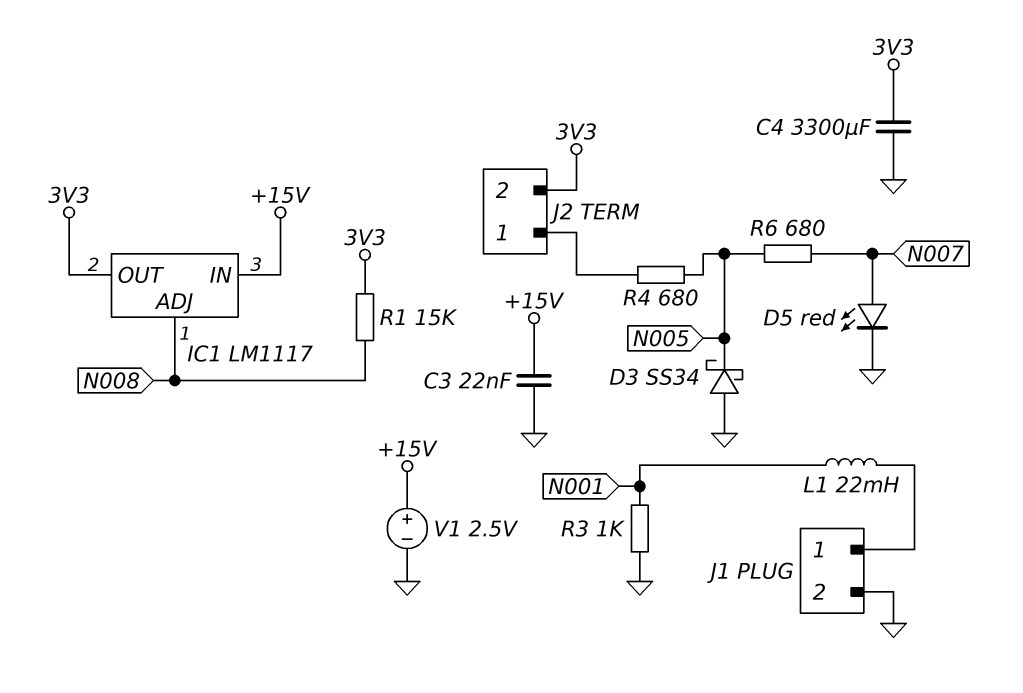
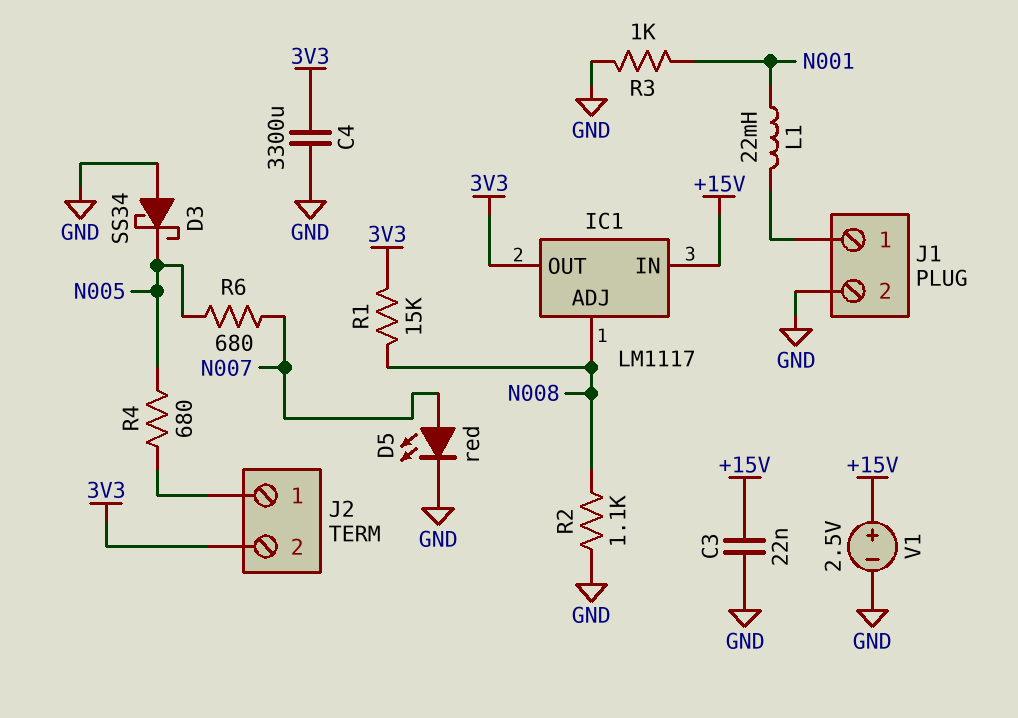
R2: none -> 1.1k (GND, N008)

